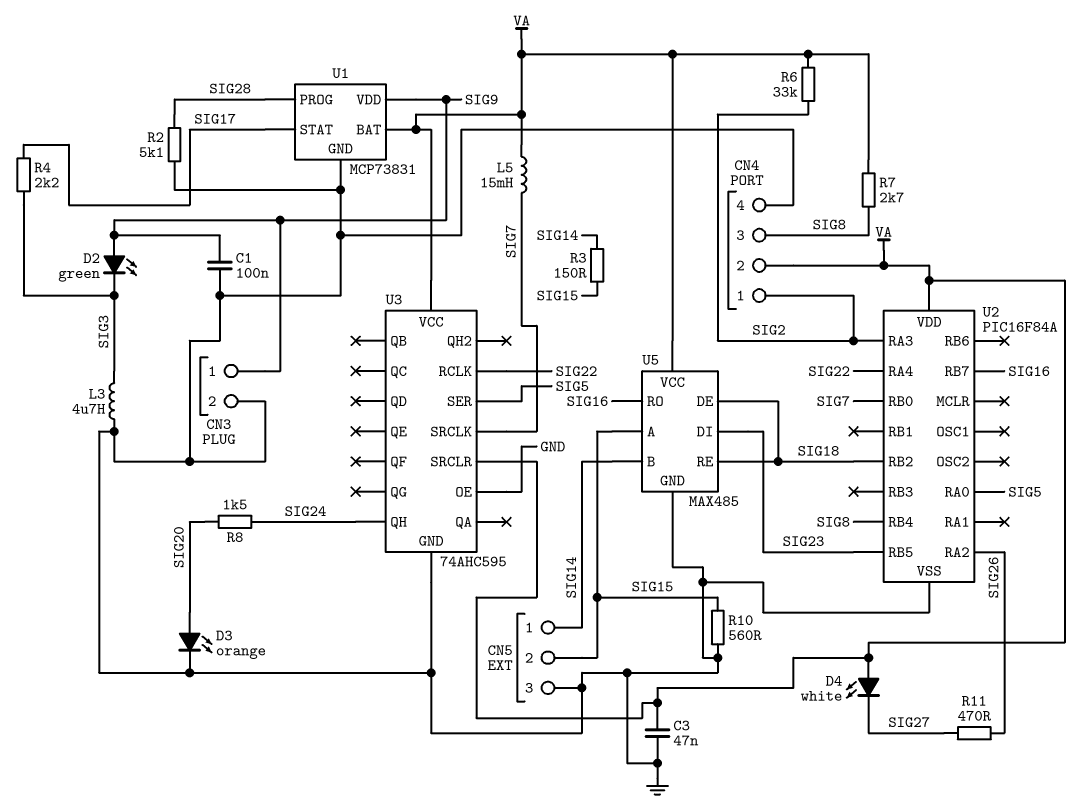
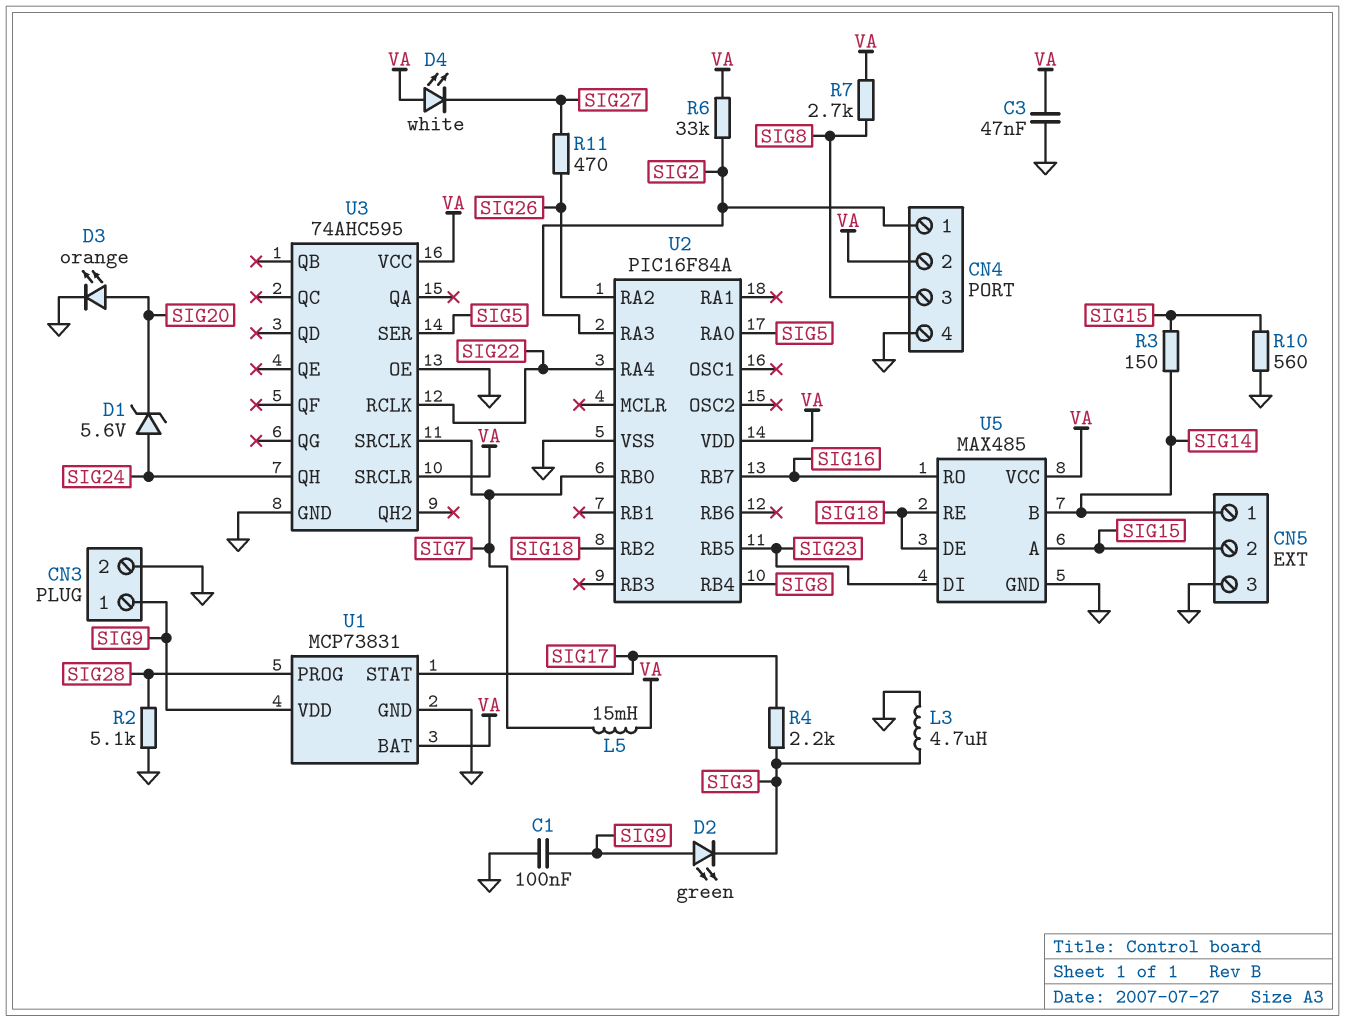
D1: none -> zener 5.6V (A SIG24, K SIG20)
R8: 1.5k (SIG20, SIG24) -> none

